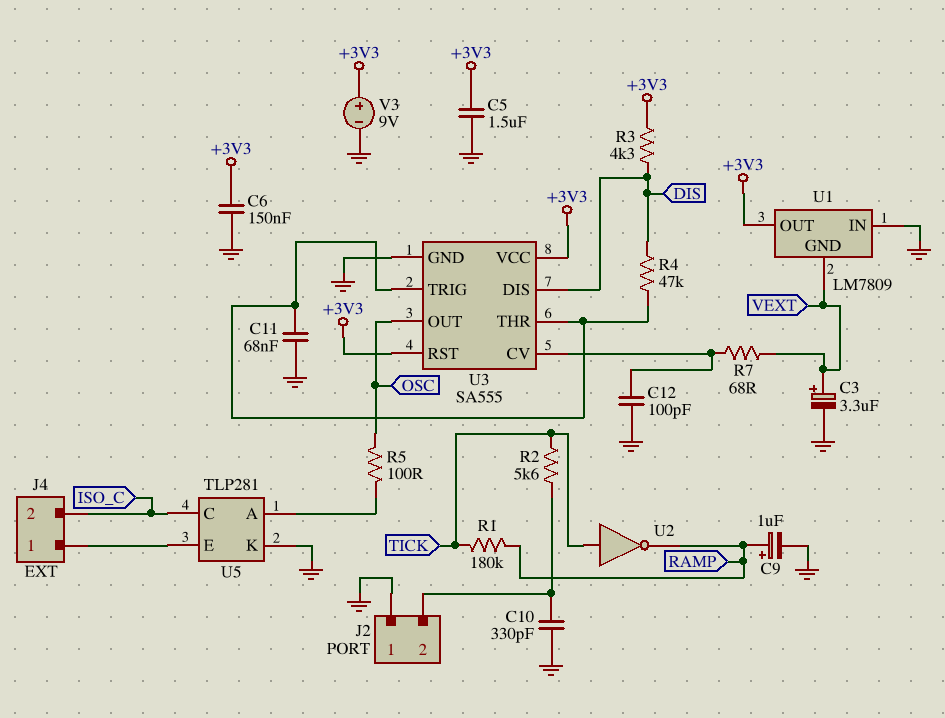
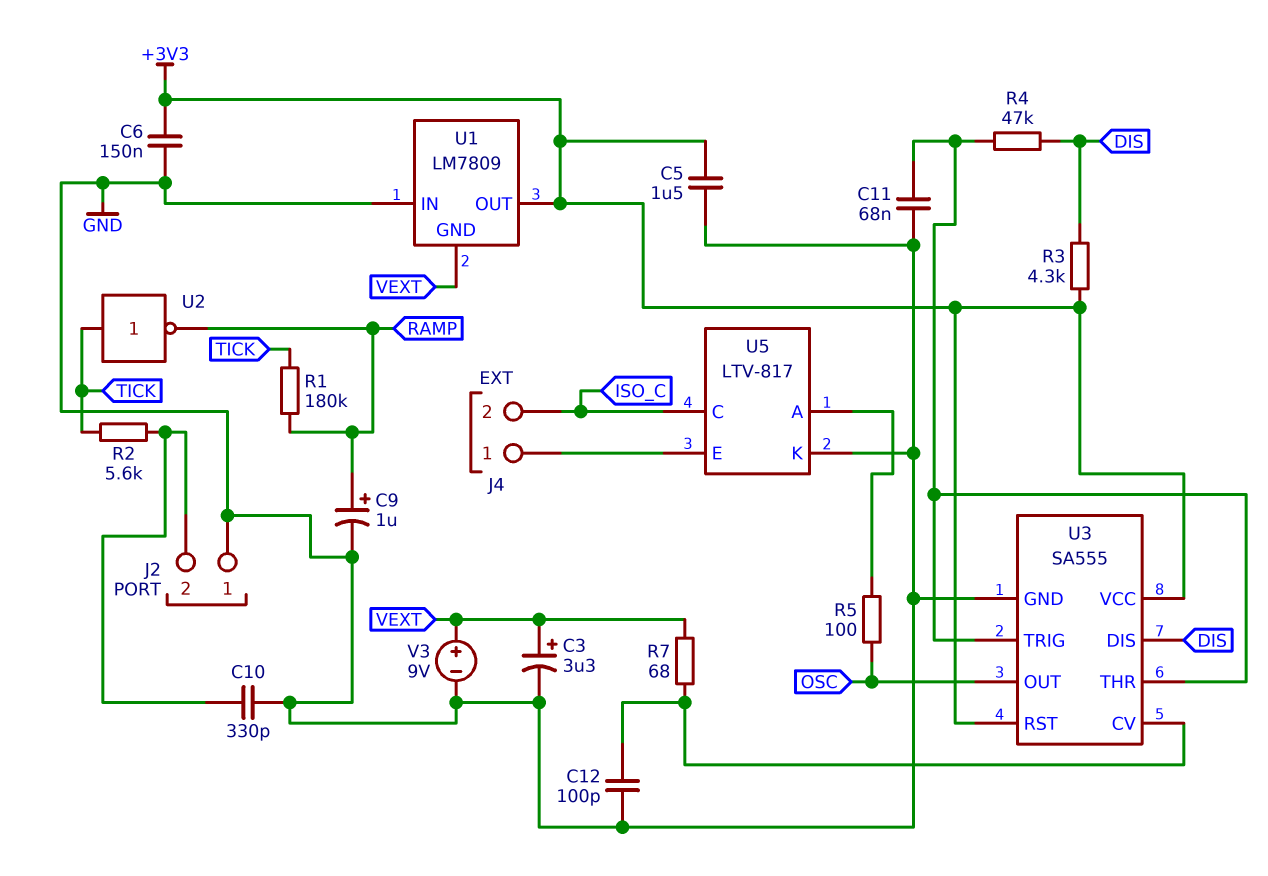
U5: TLP281 -> LTV-817
V3: 9V (plus +3V3, minus GND) -> 9V (plus VEXT, minus GND)

